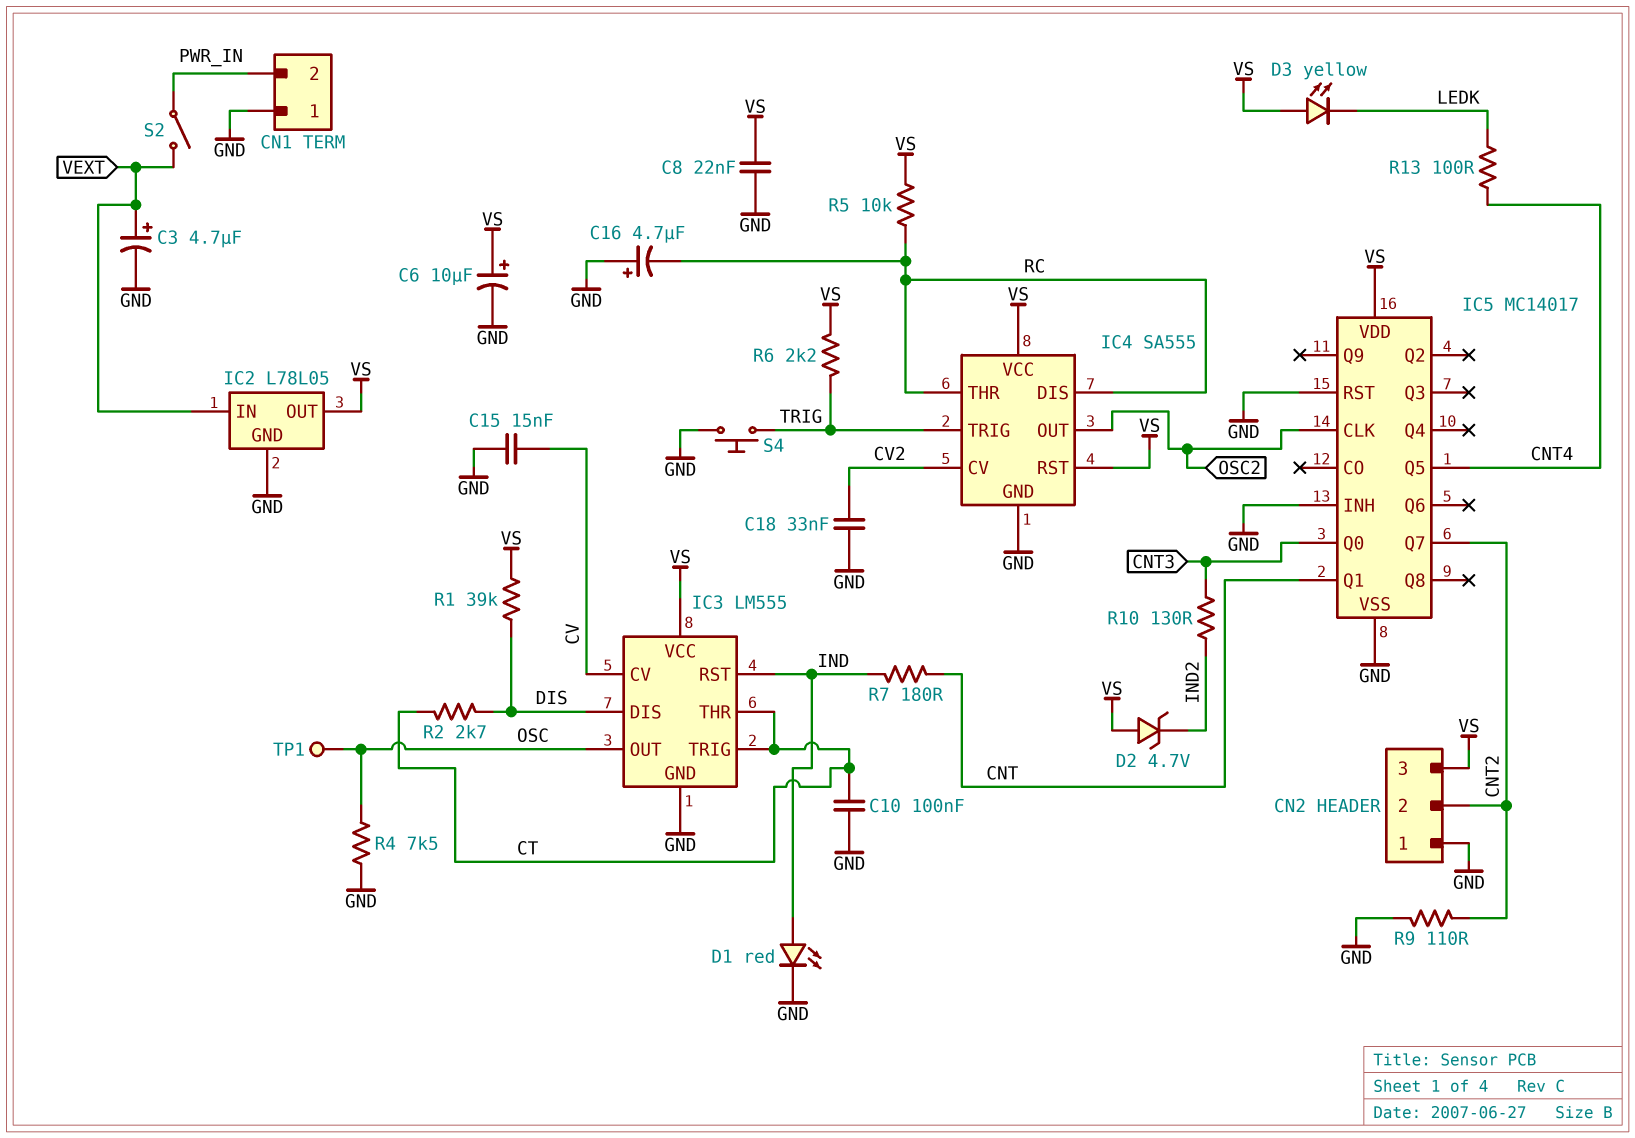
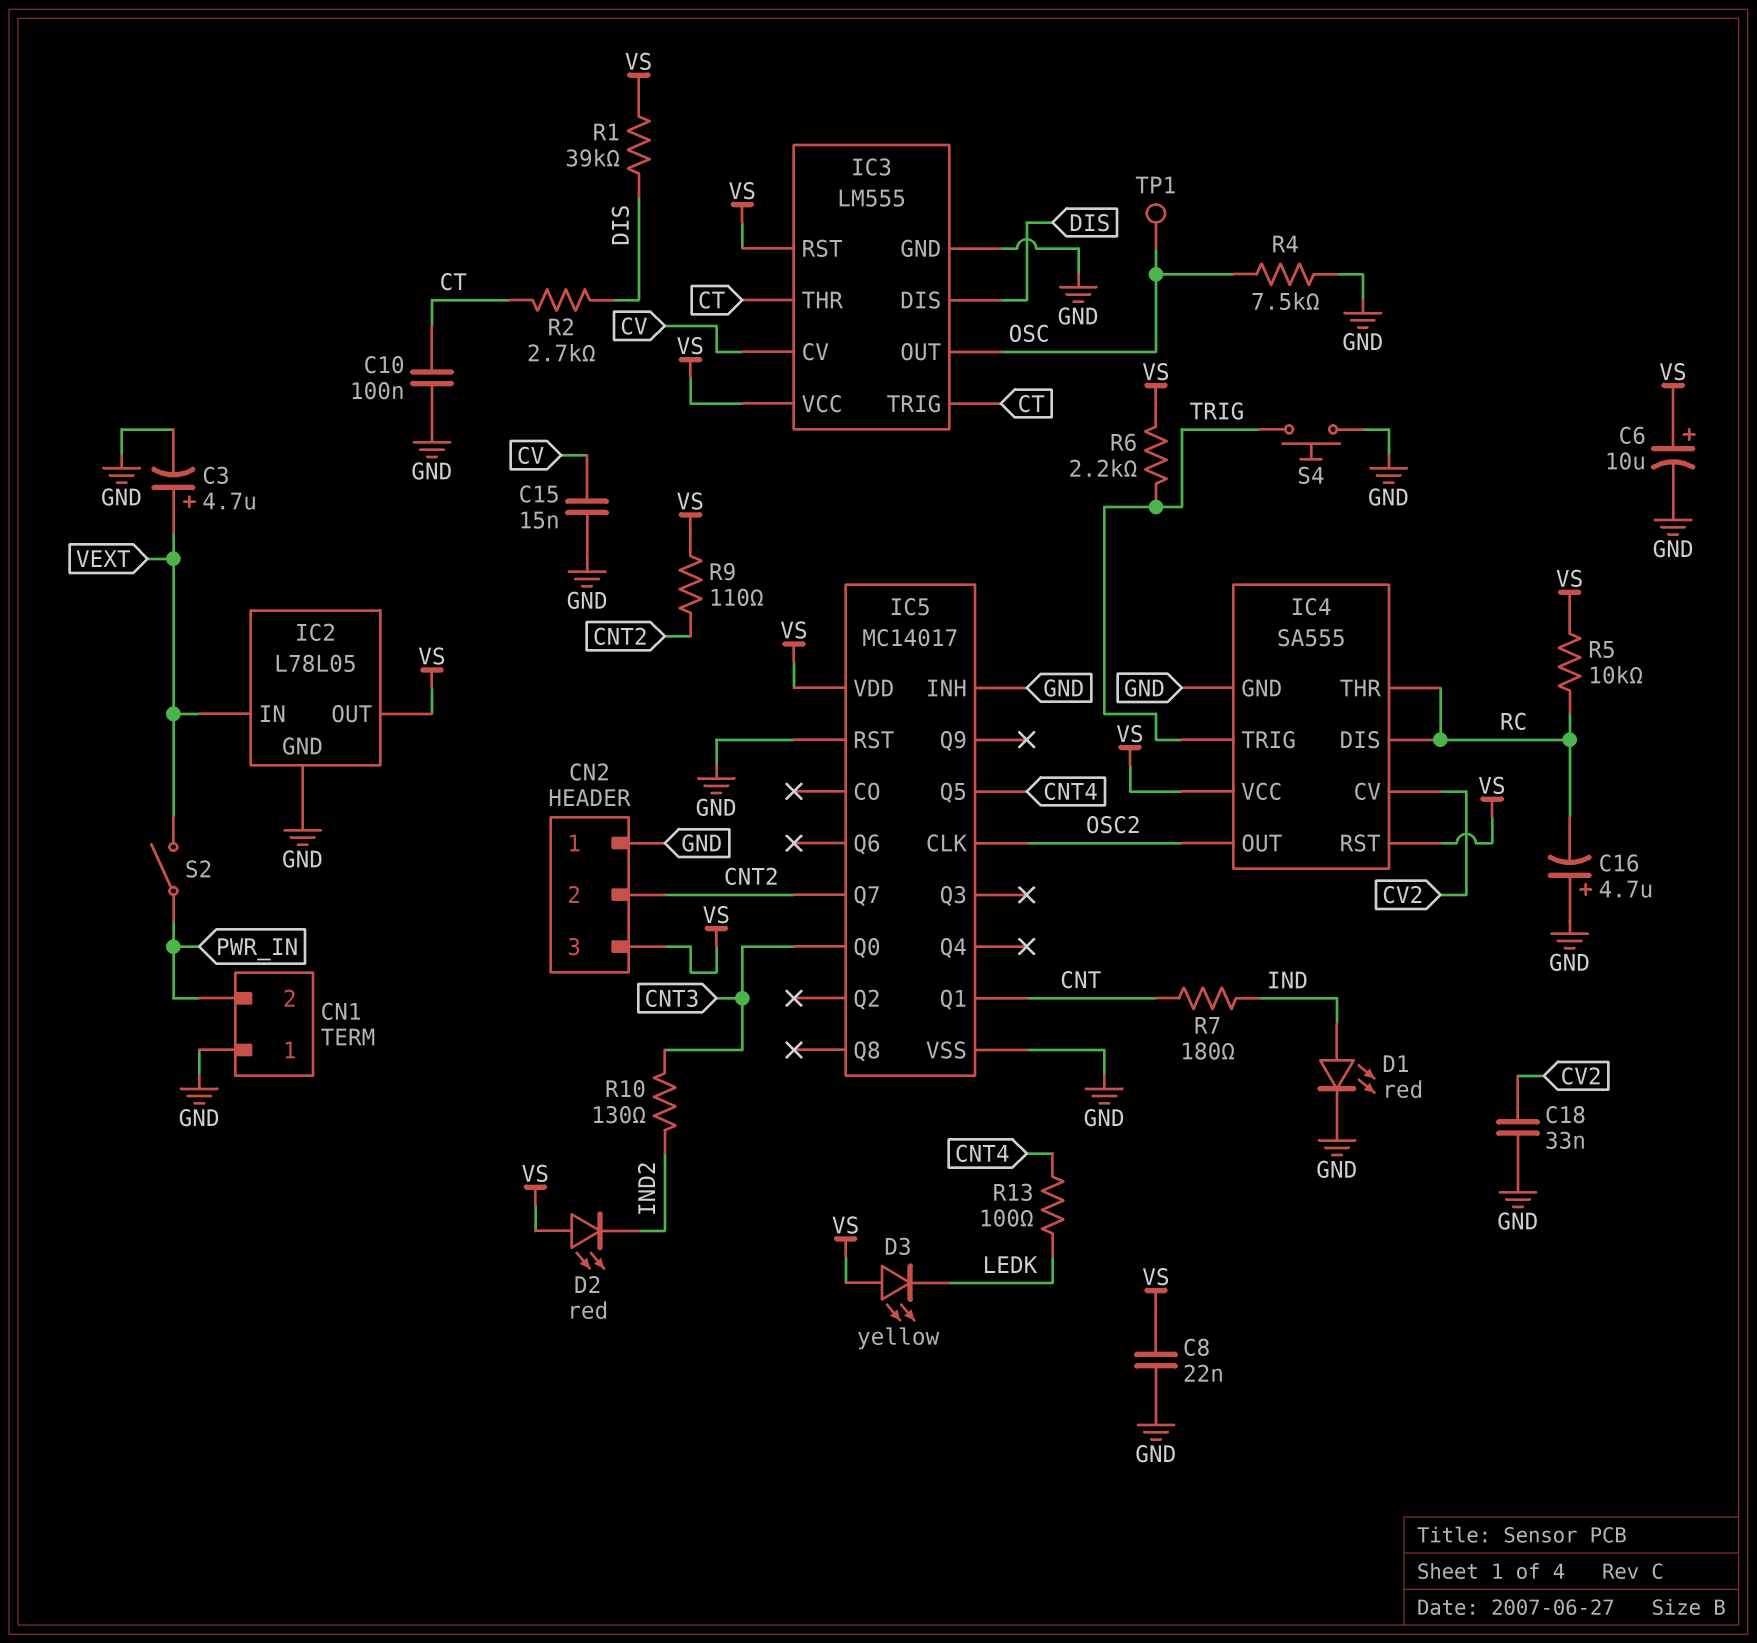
D2: zener 4.7V (A VS, K IND2) -> LED red (A VS, K IND2)
IC3 pin RST: IND -> VS
R9: 110 (CNT2, GND) -> 110 (CNT2, VS)

